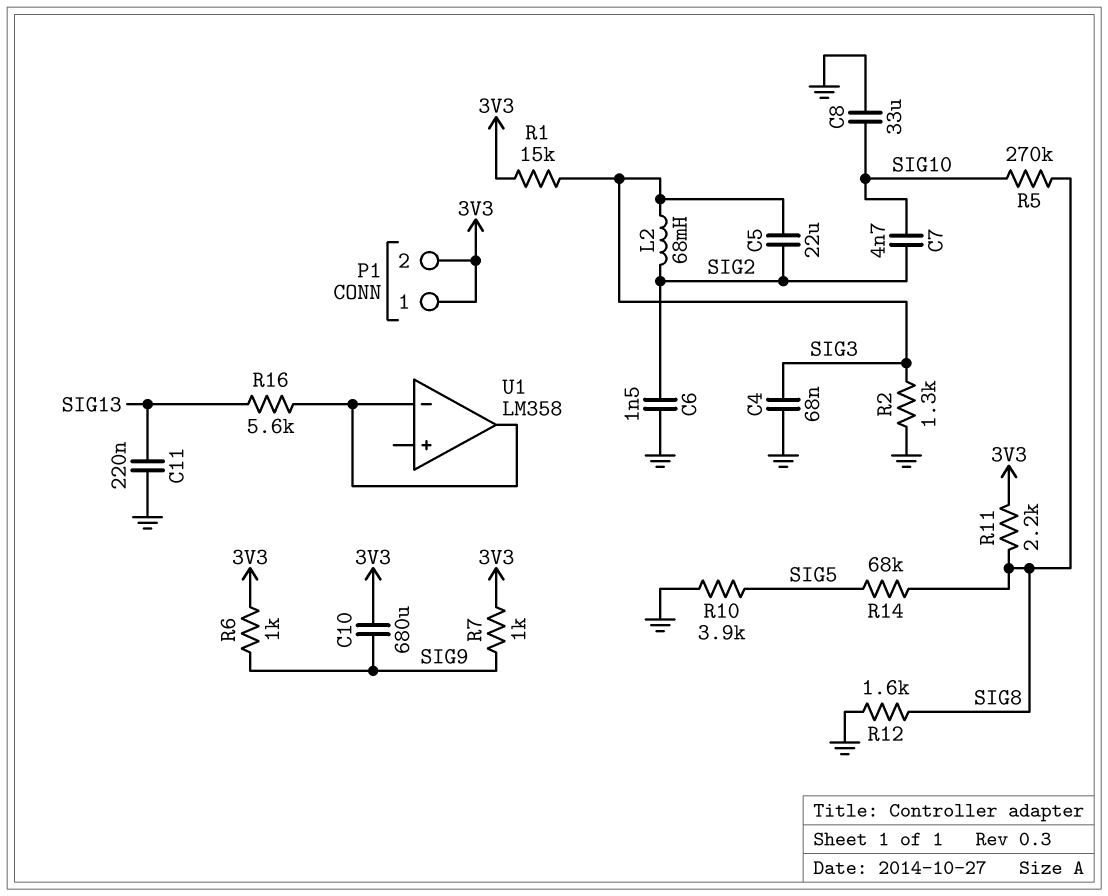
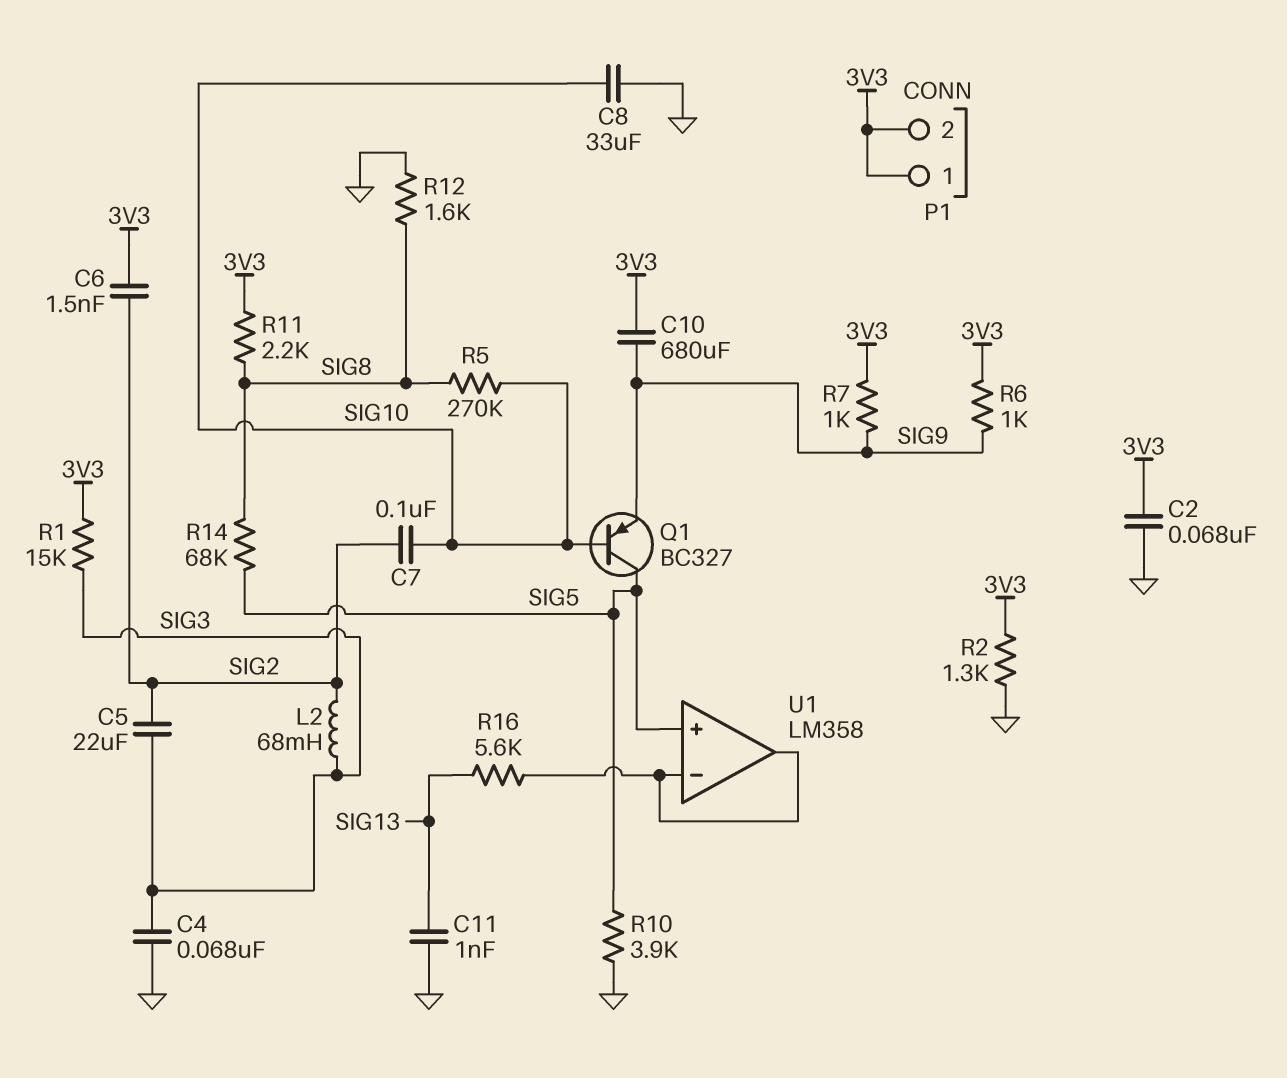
C2: none -> 68nF (3V3, GND)
C6: 1.5nF (GND, SIG2) -> 1.5nF (3V3, SIG2)
C7: 4.7nF (SIG2, SIG10) -> 100nF (SIG2, SIG10)
C11: 220nF (GND, SIG13) -> 1nF (GND, SIG13)
Q1: none -> PNP BC327 (B SIG10, C SIG5, E SIG9)
R2: 1.3k (GND, SIG3) -> 1.3k (3V3, GND)
U1 pin in+: none -> SIG5

